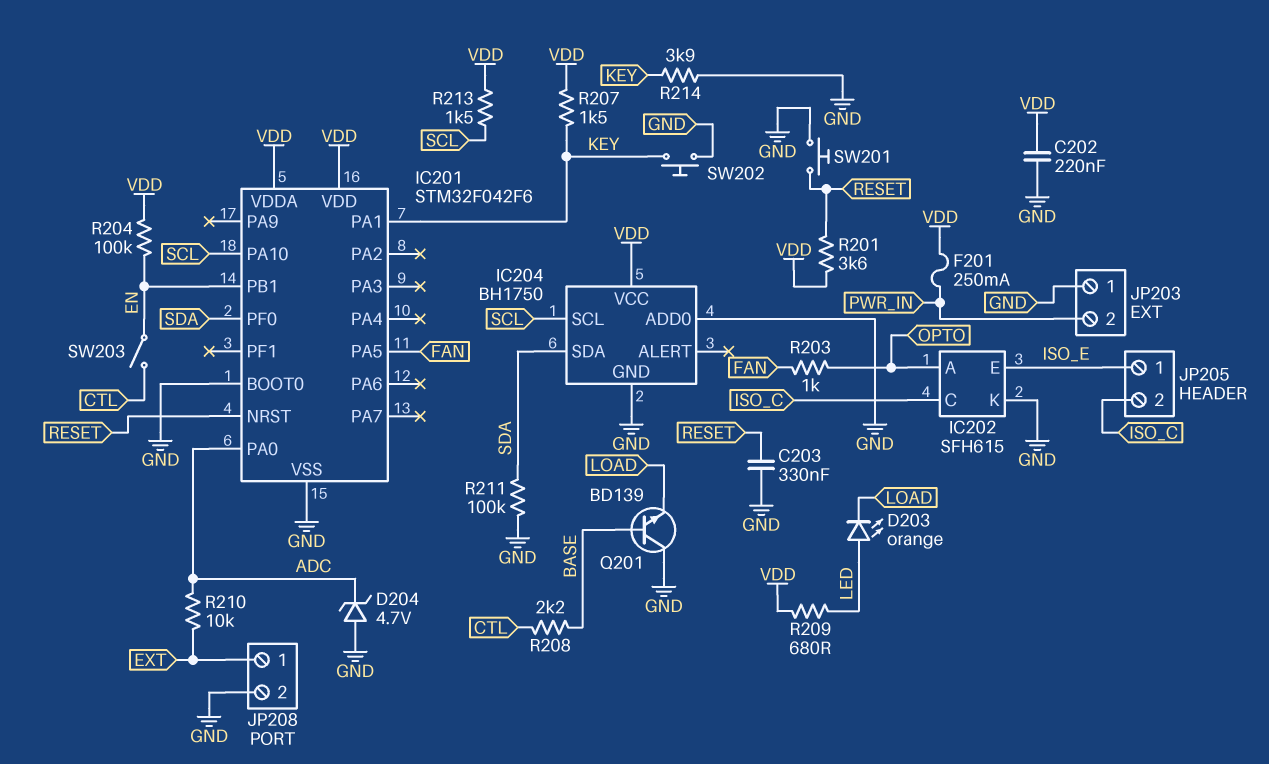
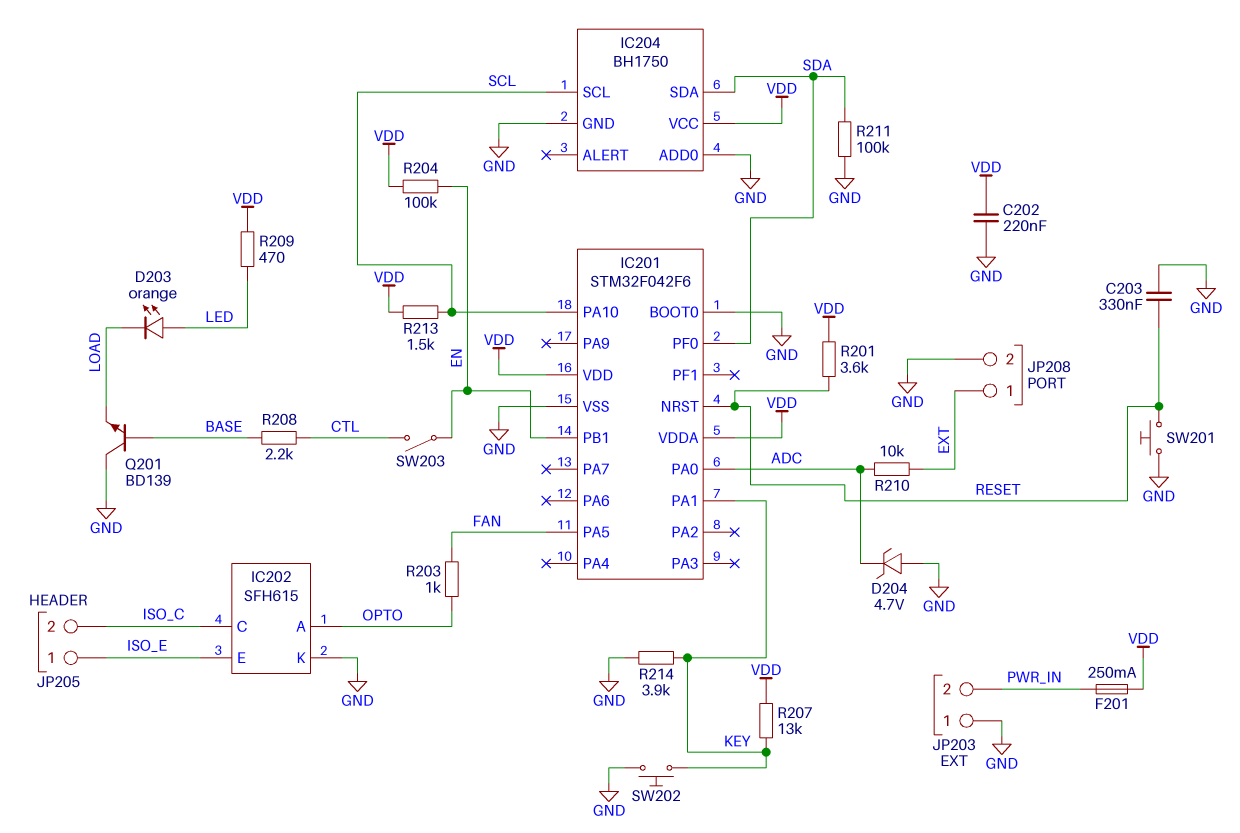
R207: 1.5k (KEY, VDD) -> 13k (KEY, VDD)
R209: 680 (LED, VDD) -> 470 (LED, VDD)

